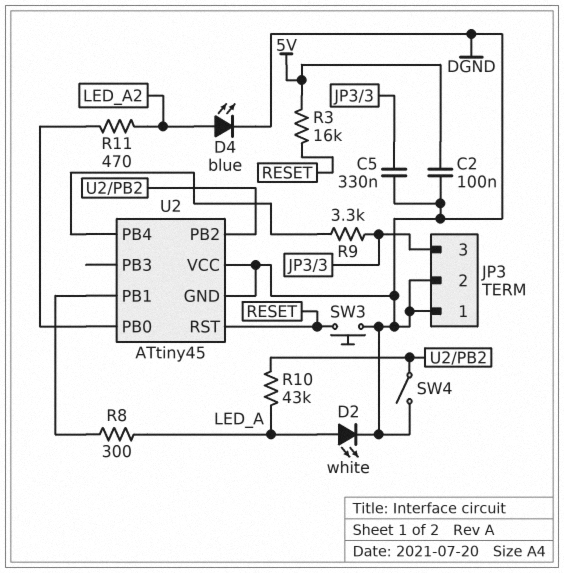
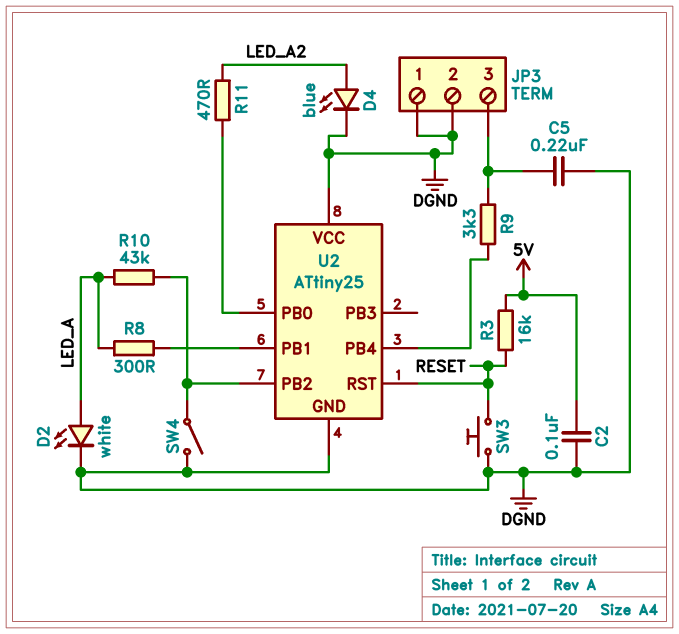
C5: 330nF (DGND, JP3/3) -> 220nF (DGND, JP3/3)
U2: ATtiny45 -> ATtiny25

